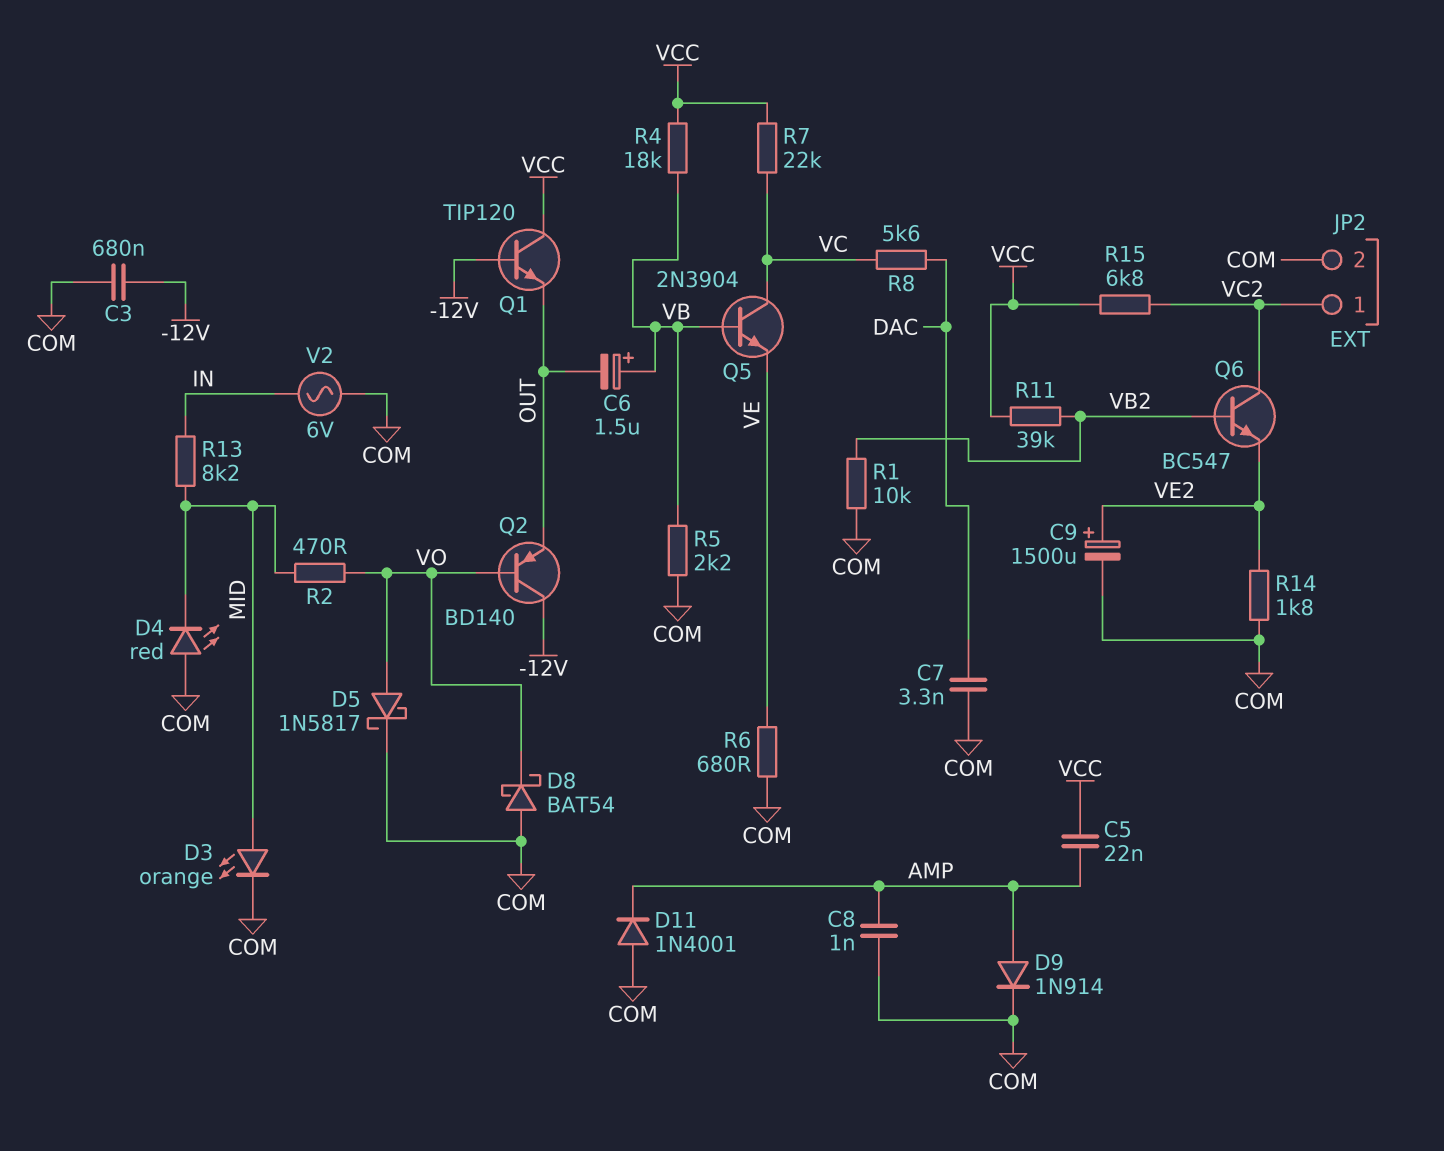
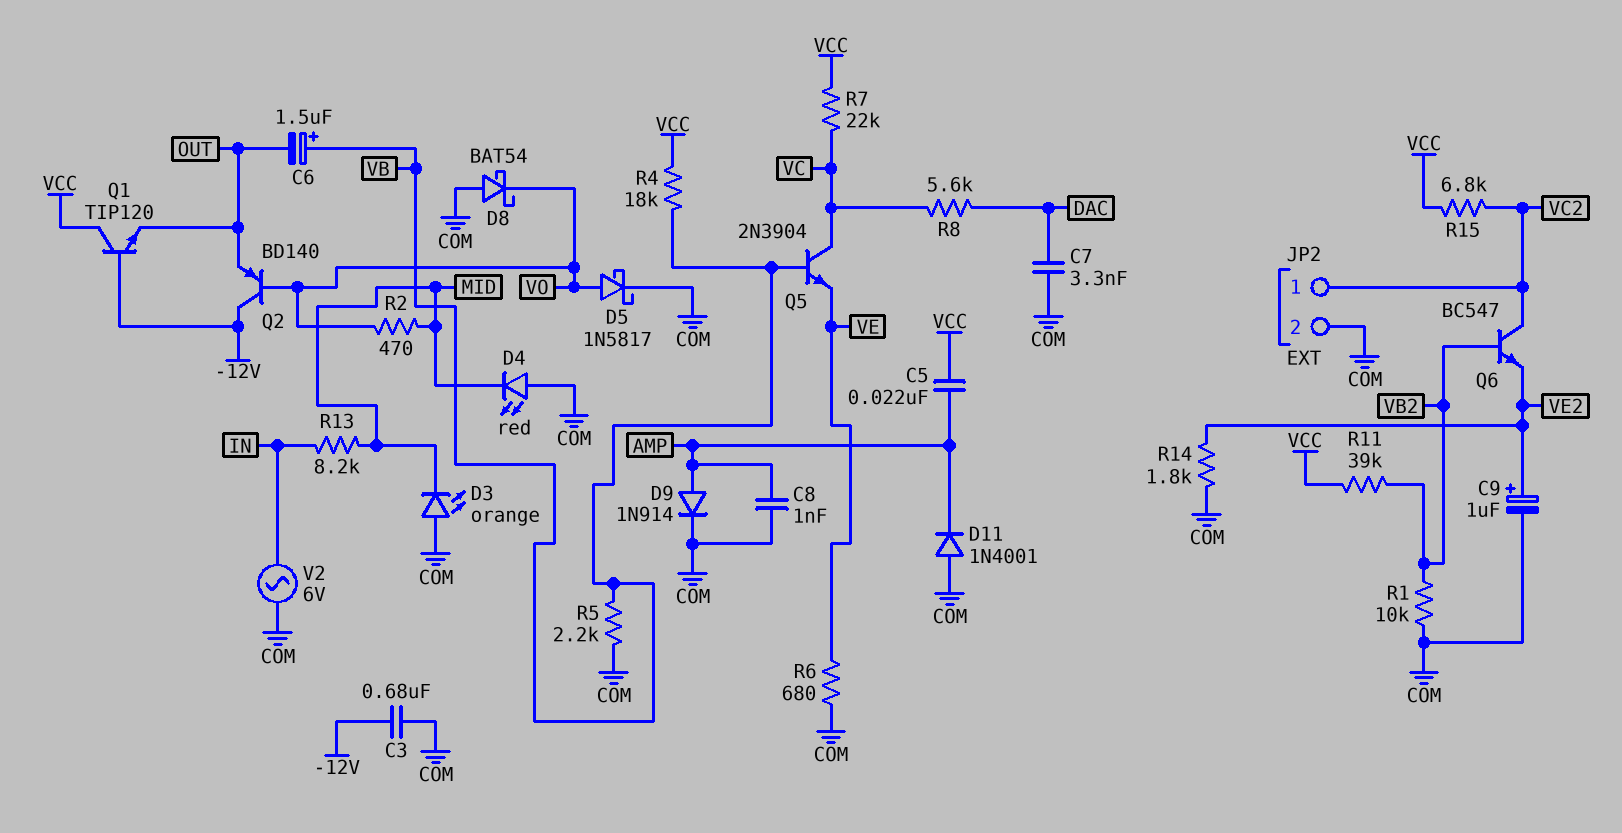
C9: 1500uF (plus VE2, minus COM) -> 1uF (plus VE2, minus COM)
D3: LED orange (A MID, K COM) -> LED orange (A COM, K MID)

